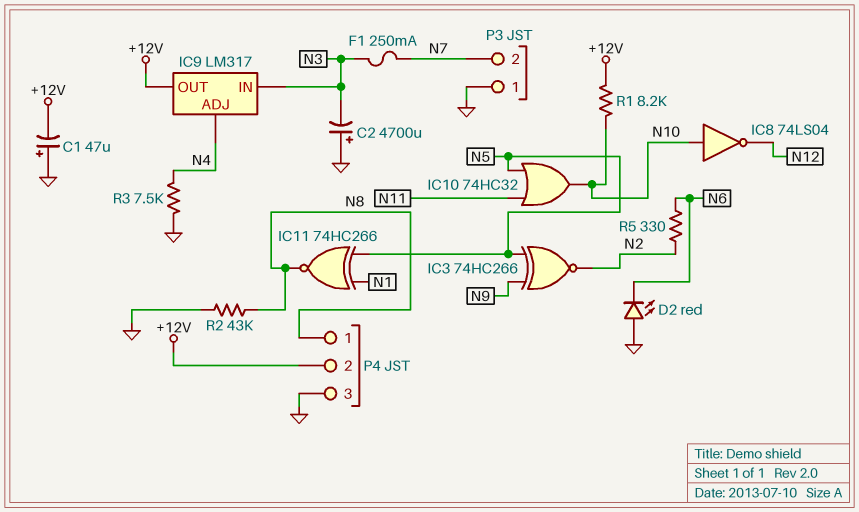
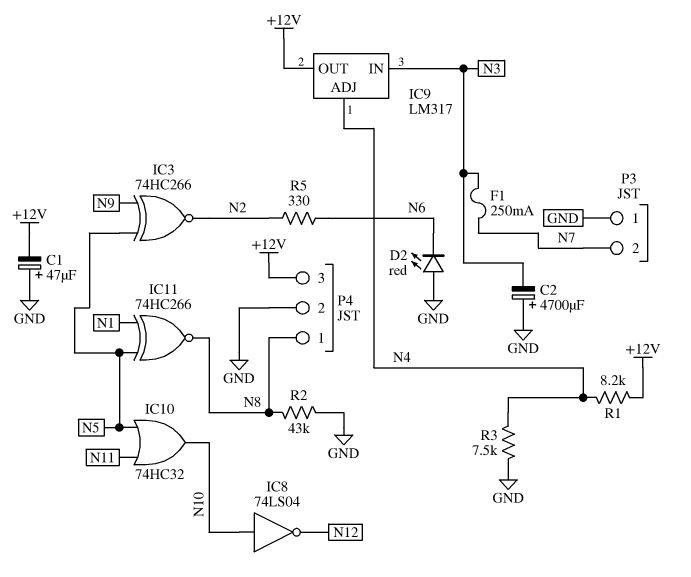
P4 pin 2: +12V -> GND
P4 pin 3: GND -> +12V
R1: 8.2k (+12V, N10) -> 8.2k (+12V, N4)

